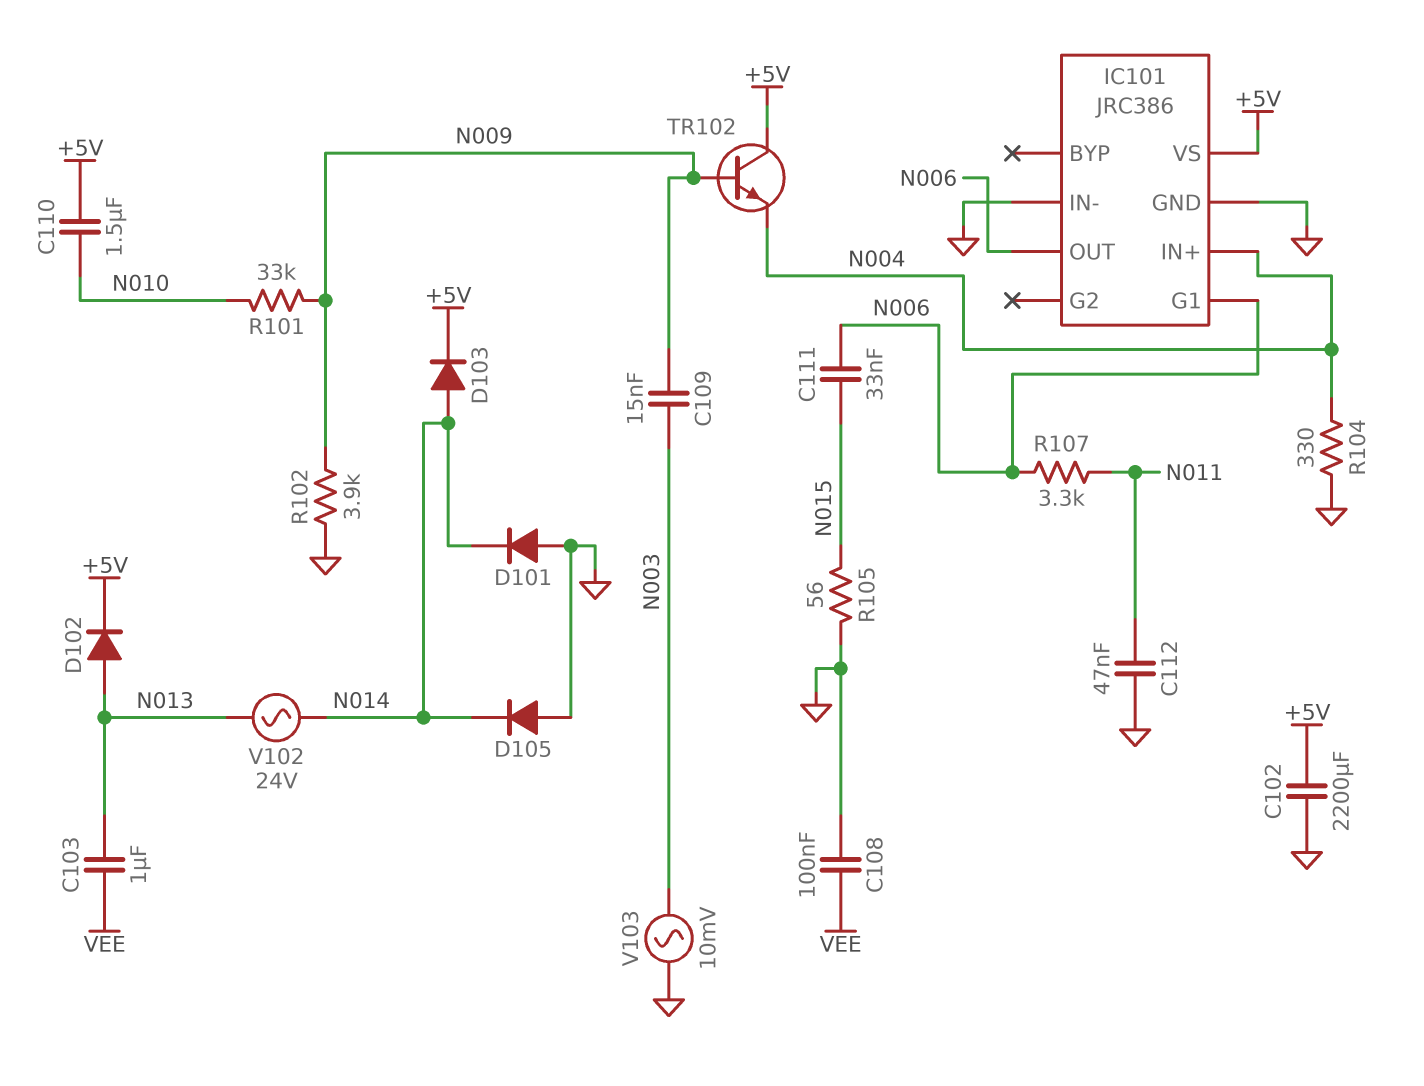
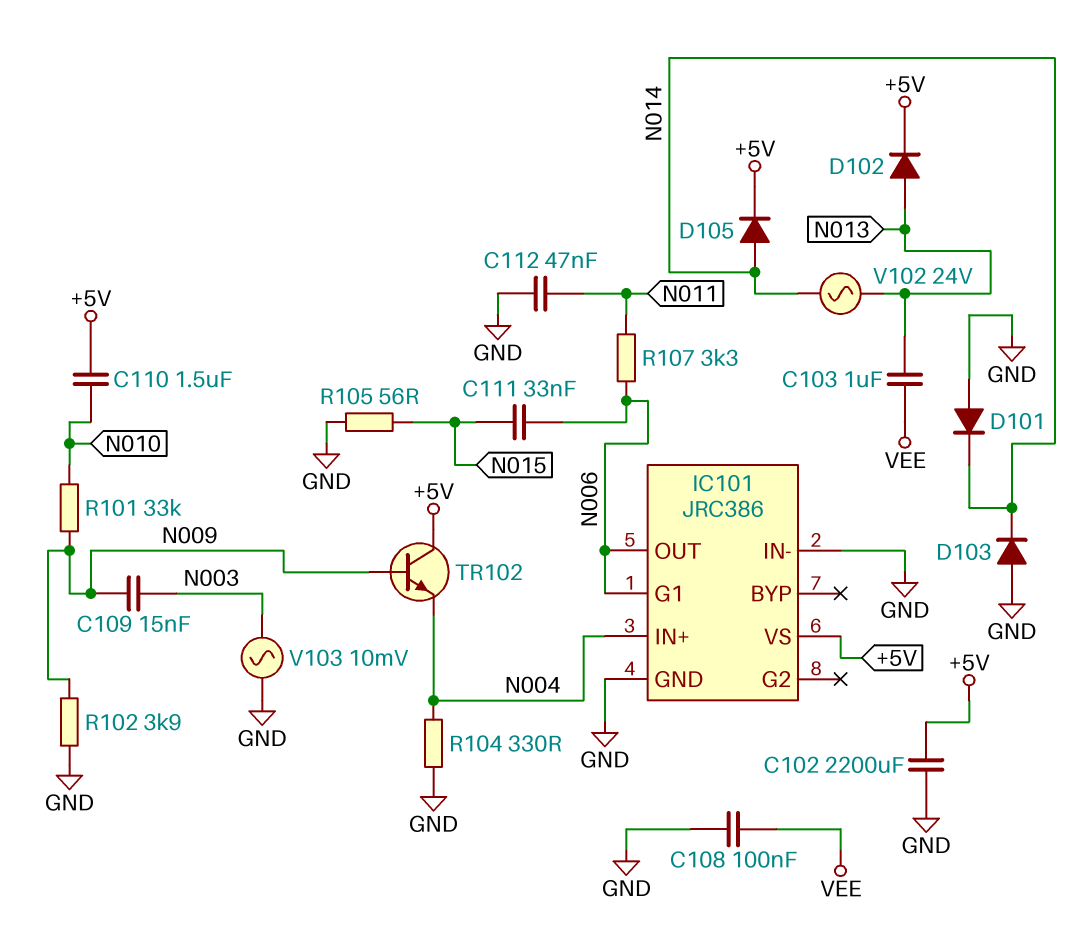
D103: diode (A N014, K +5V) -> diode (A GND, K N014)
D105: diode (A GND, K N014) -> diode (A N014, K +5V)

